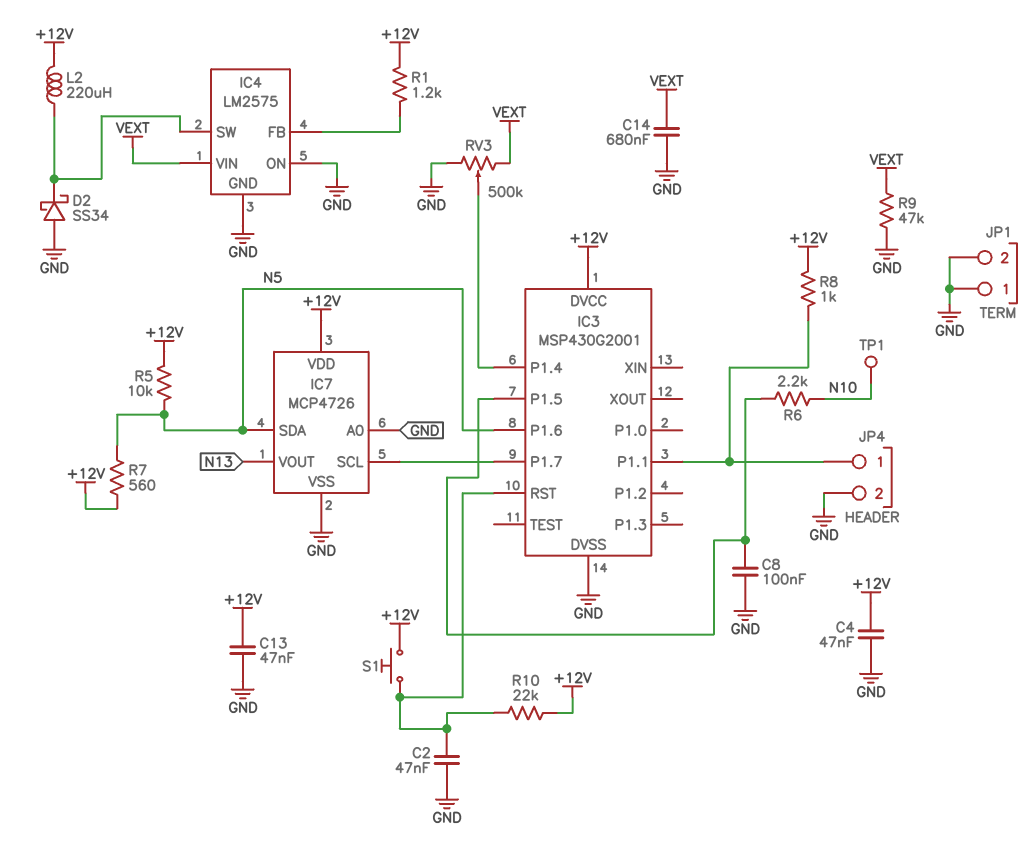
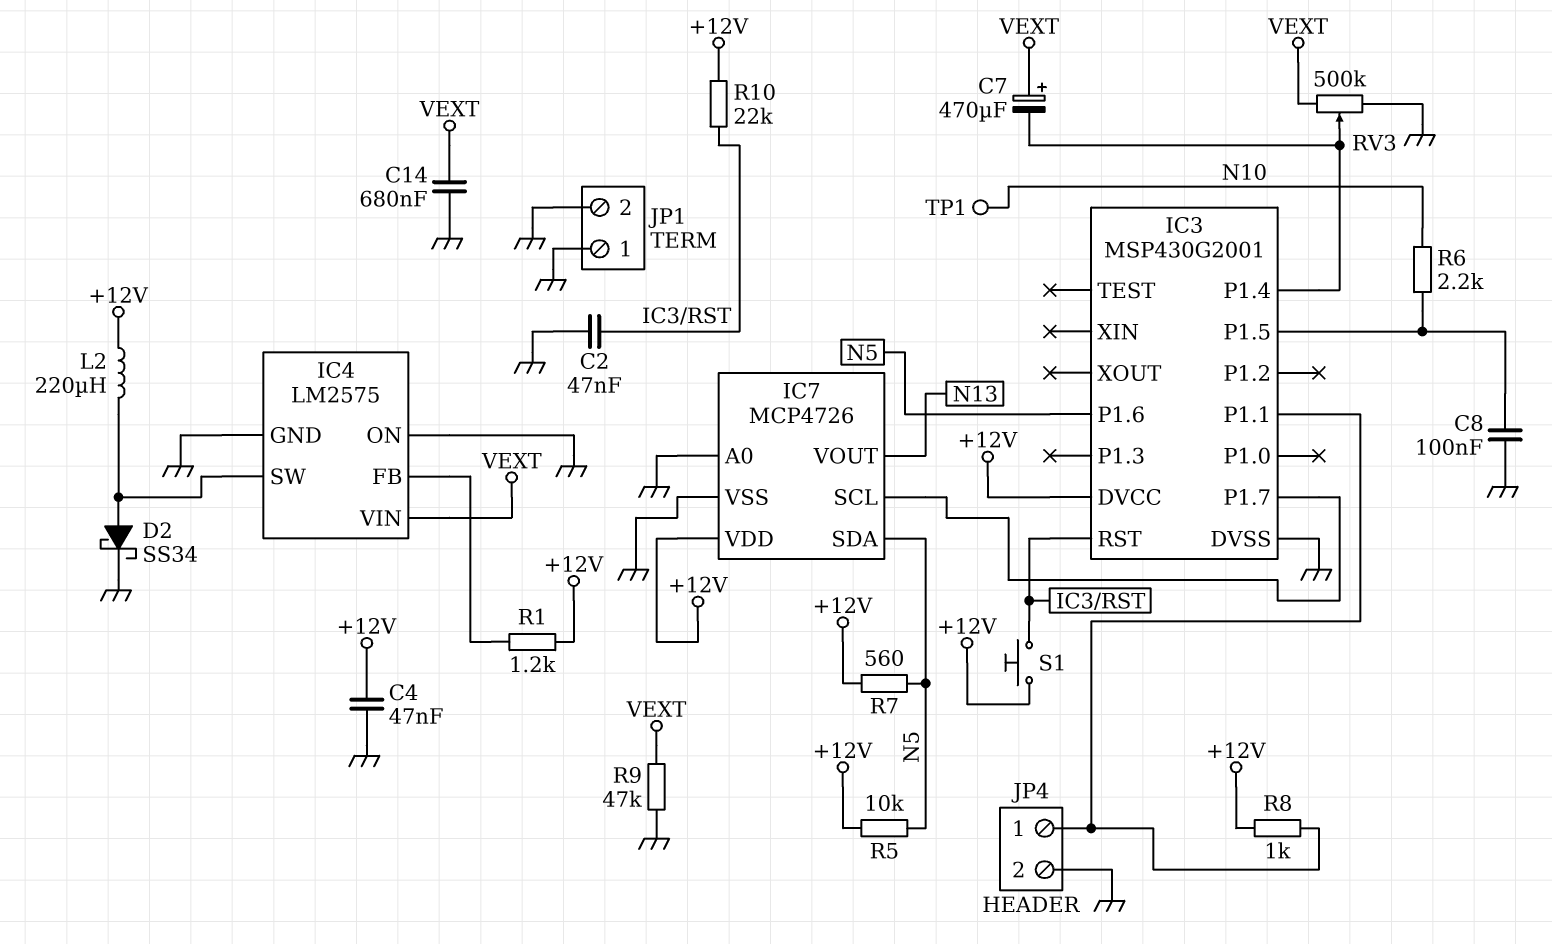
C7: none -> 470uF (plus VEXT, minus IC3/P1.4)
C13: 47nF (+12V, GND) -> none
D2: schottky SS34 (A GND, K IC4/SW) -> schottky SS34 (A IC4/SW, K GND)

